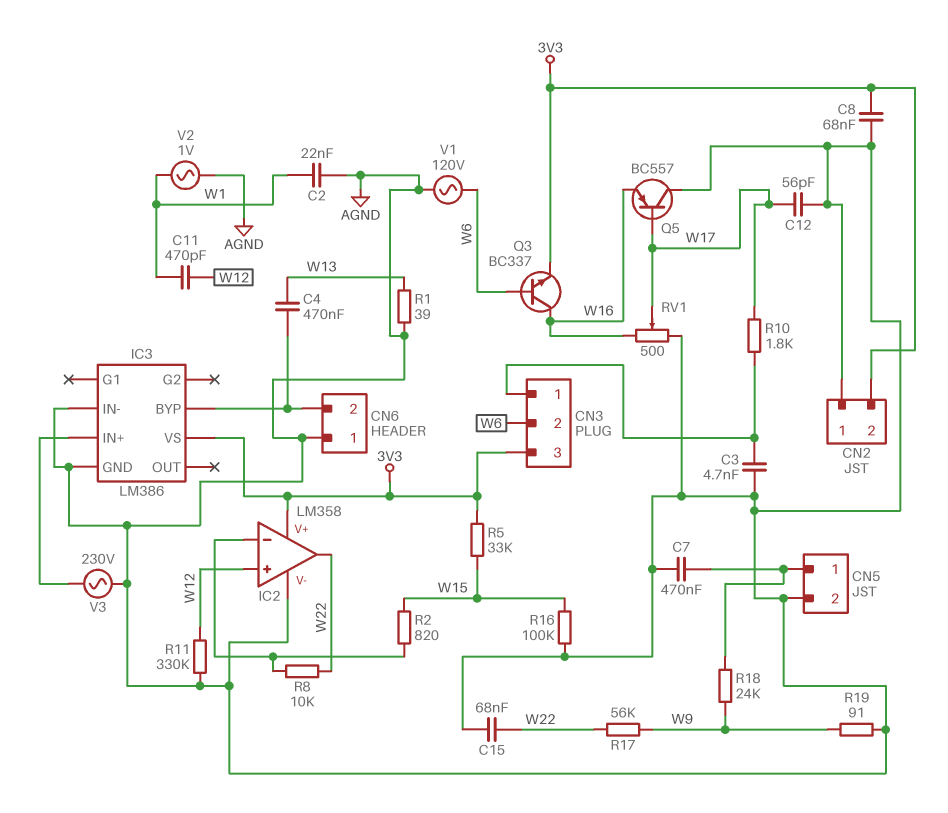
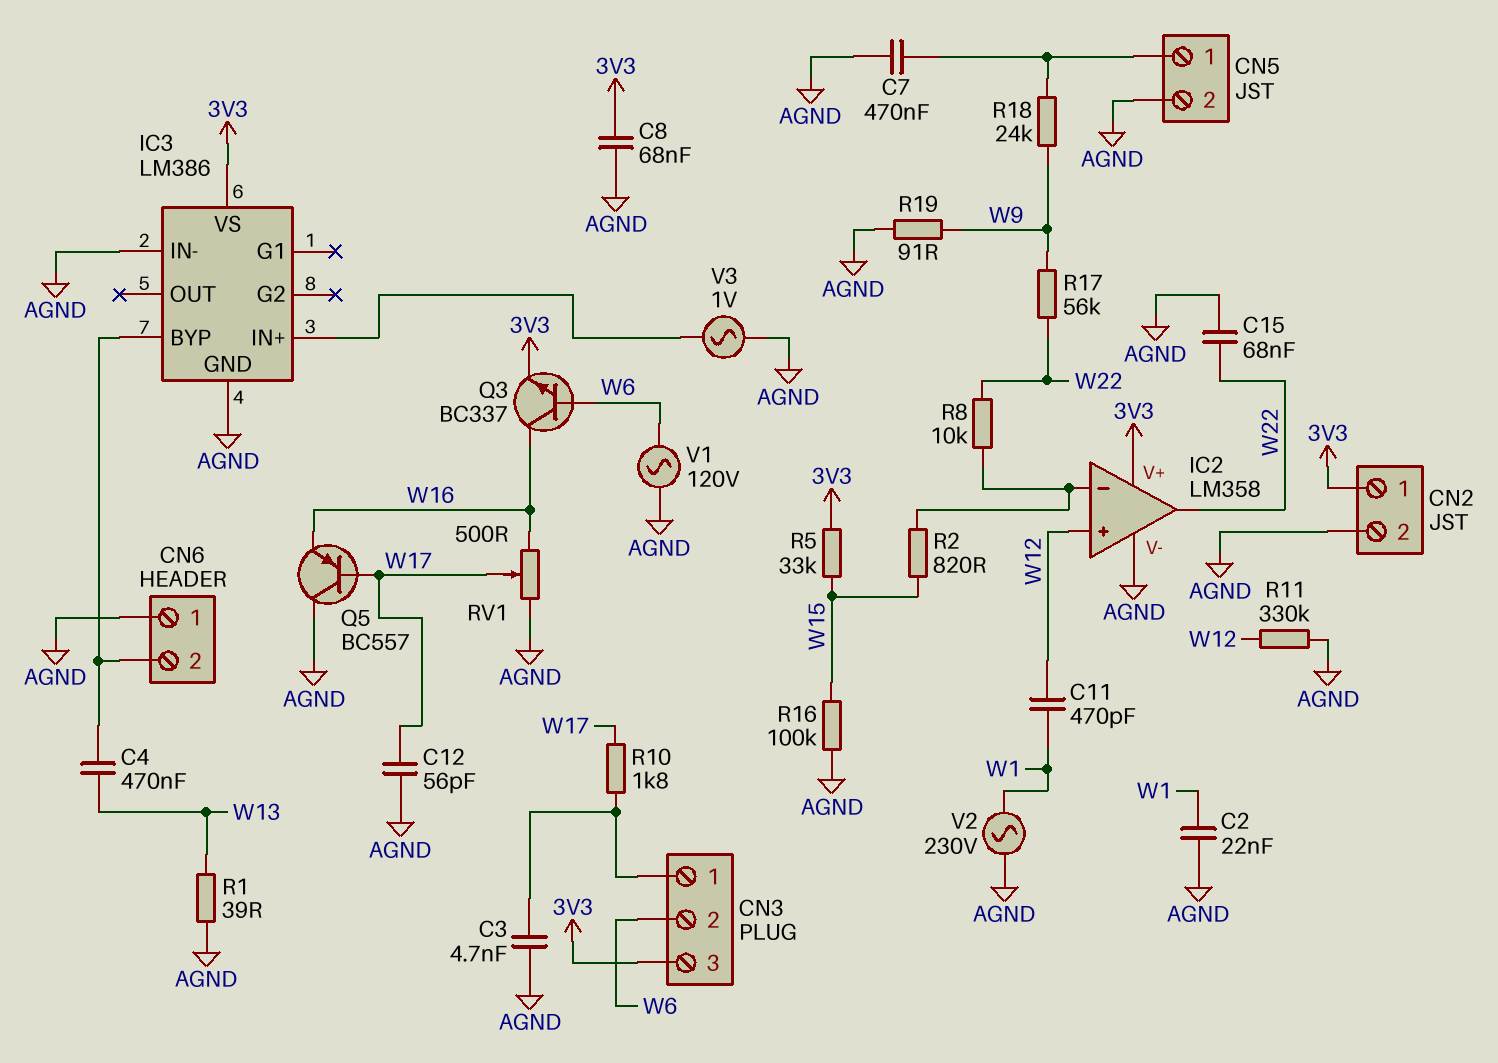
CN2 pin 1: AGND -> 3V3
CN2 pin 2: 3V3 -> AGND
V2: AC 1V (AGND, W1) -> AC 230V (AGND, W1)
V3: AC 230V (AGND, IC3/IN+) -> AC 1V (AGND, IC3/IN+)

